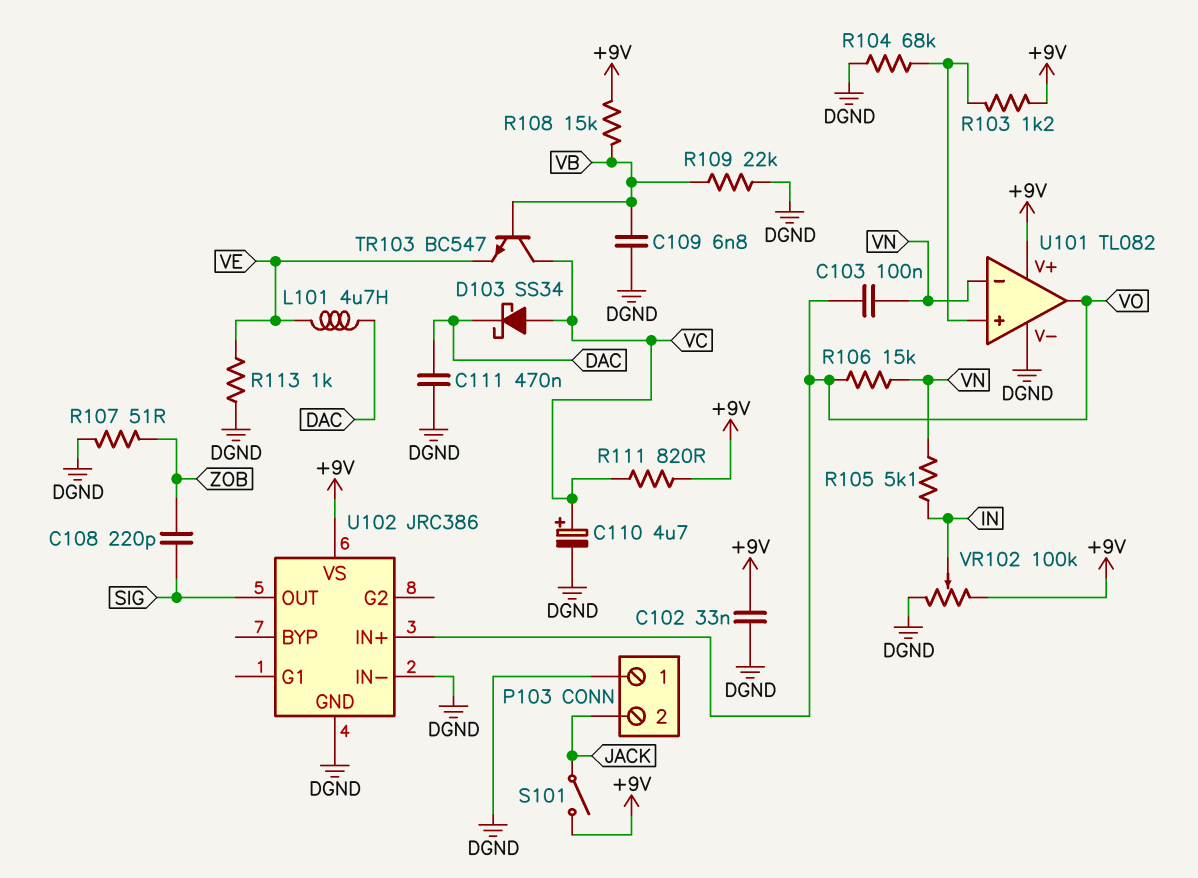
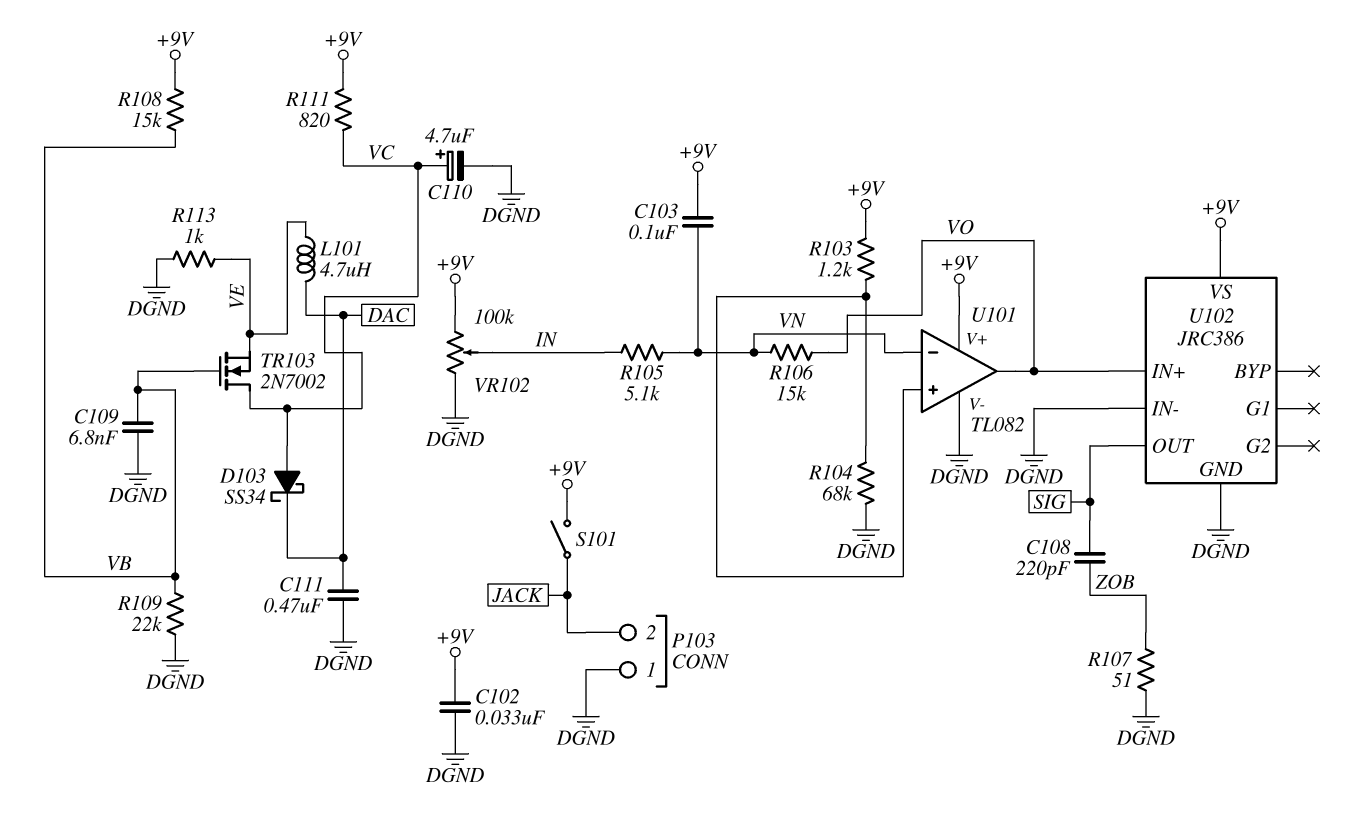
C103: 100nF (VN, VO) -> 100nF (+9V, VN)
TR103: NPN BC547 (B VB, C VC, E VE) -> NMOS 2N7002 (G VB, D VC, S VE)

